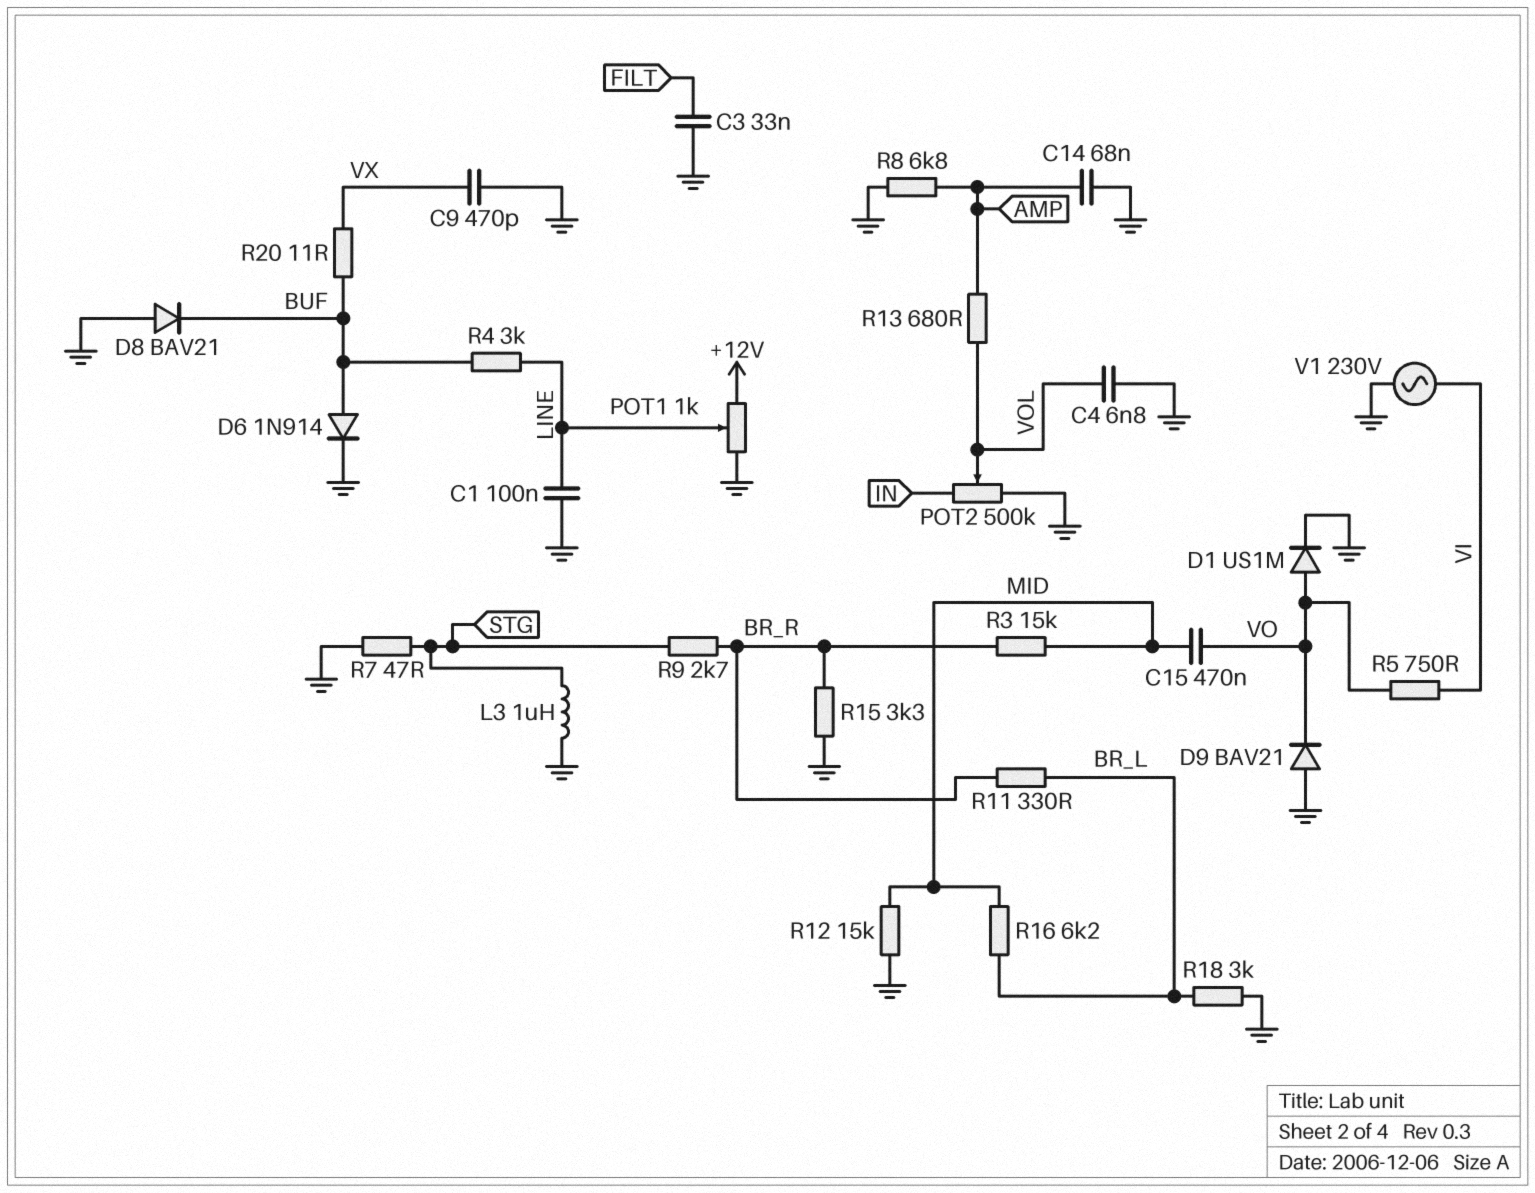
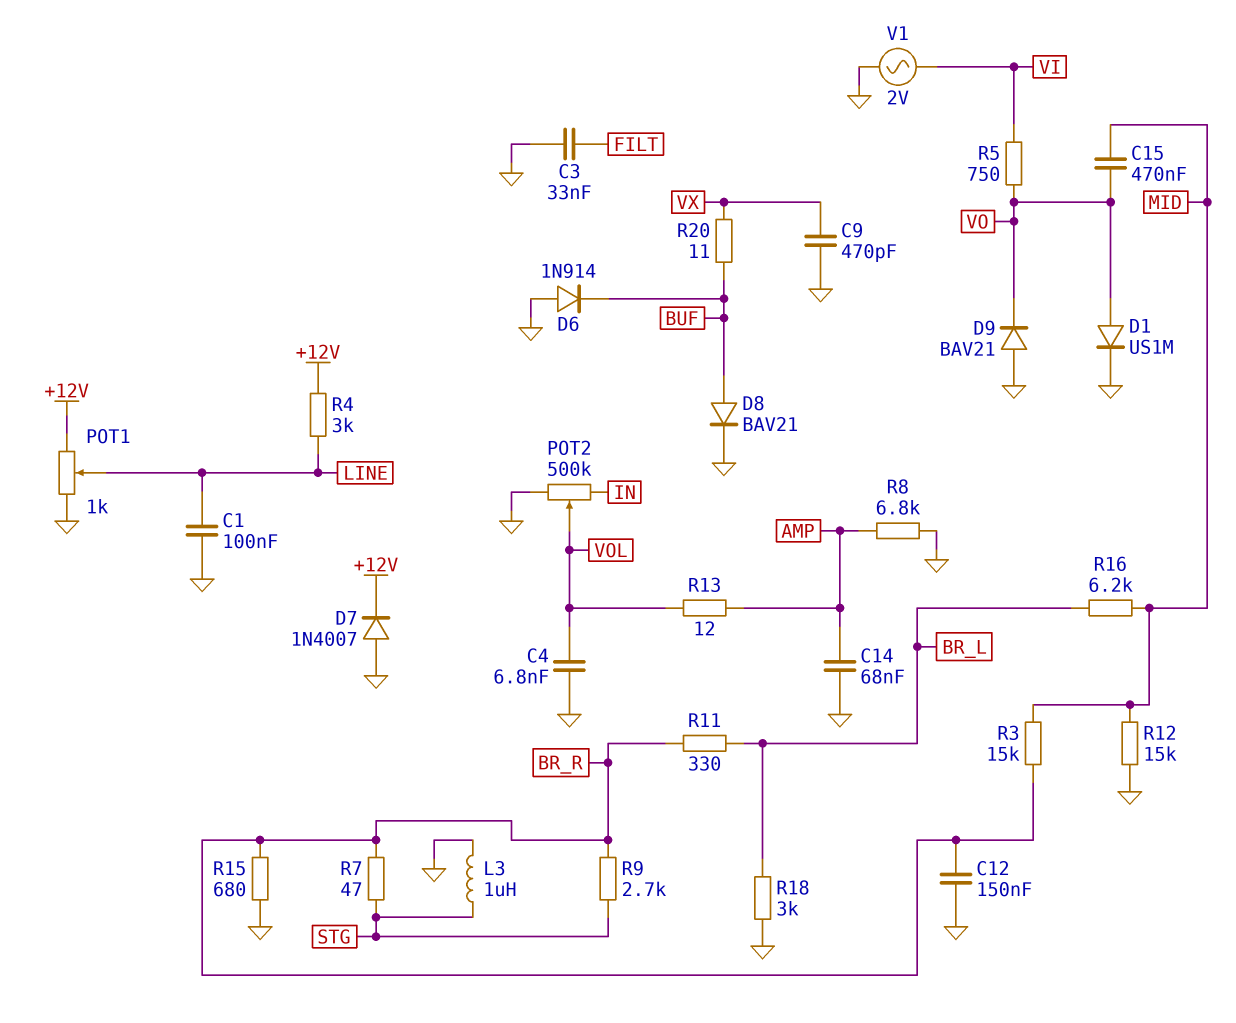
C12: none -> 150nF (BR_R, GND)
D6: diode 1N914 (A BUF, K GND) -> diode 1N914 (A GND, K BUF)
D7: none -> diode 1N4007 (A GND, K +12V)
D8: diode BAV21 (A GND, K BUF) -> diode BAV21 (A BUF, K GND)
R4: 3k (BUF, LINE) -> 3k (+12V, LINE)
R7: 47 (GND, STG) -> 47 (BR_R, STG)
R13: 680 (AMP, VOL) -> 12 (AMP, VOL)
R15: 3.3k (BR_R, GND) -> 680 (BR_R, GND)
V1: AC 230V (GND, VI) -> AC 2V (GND, VI)

